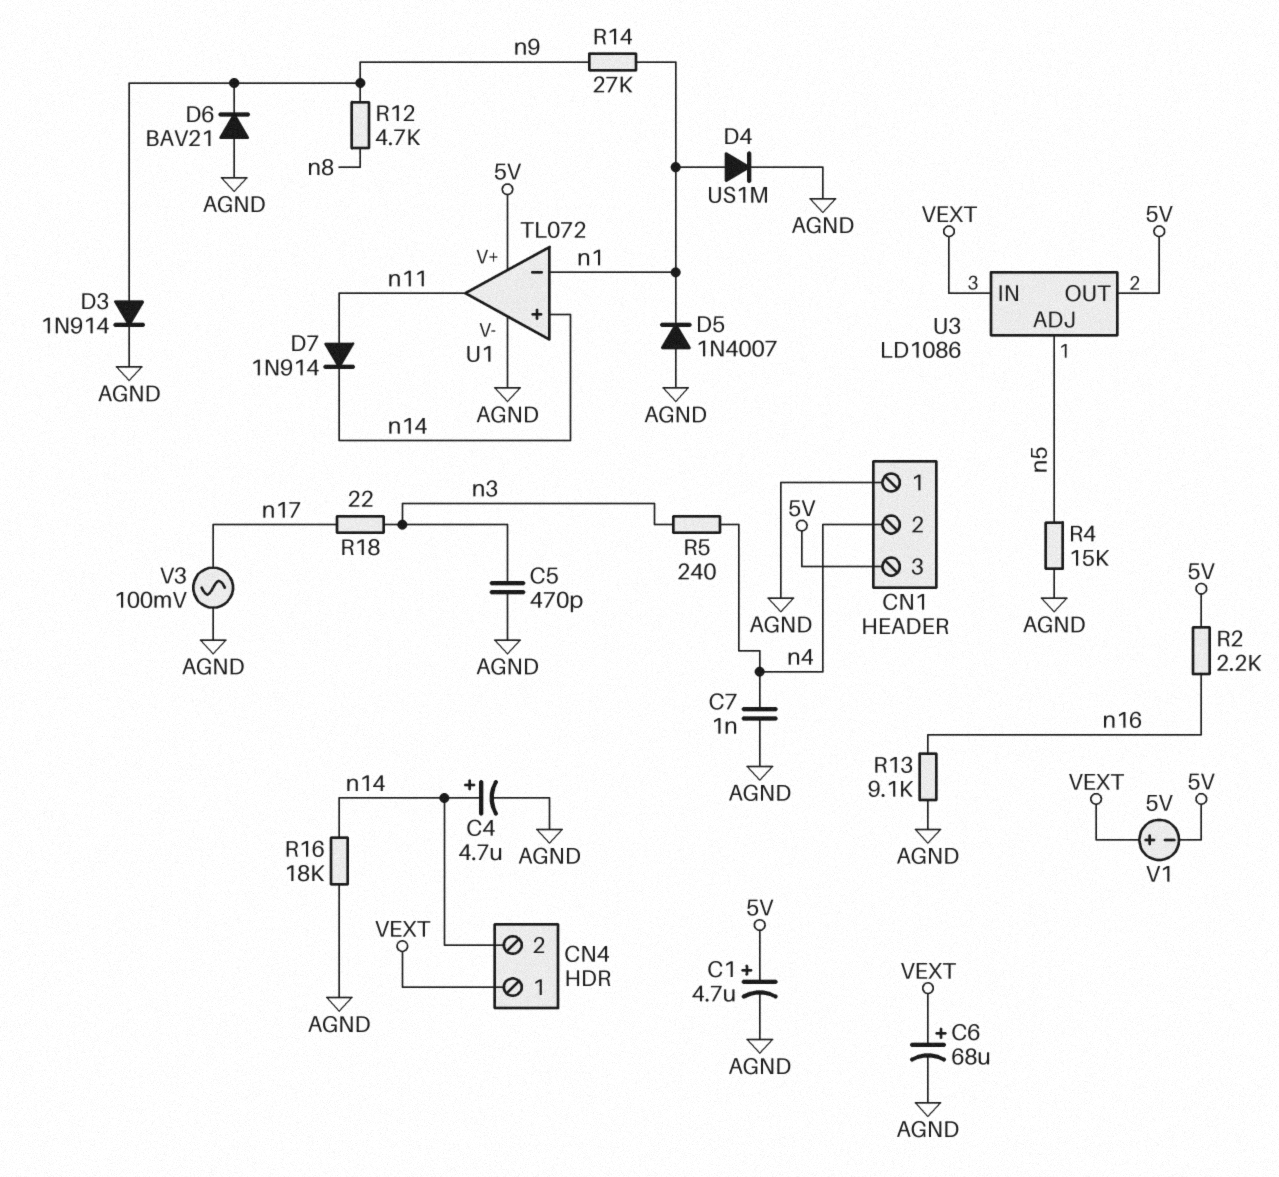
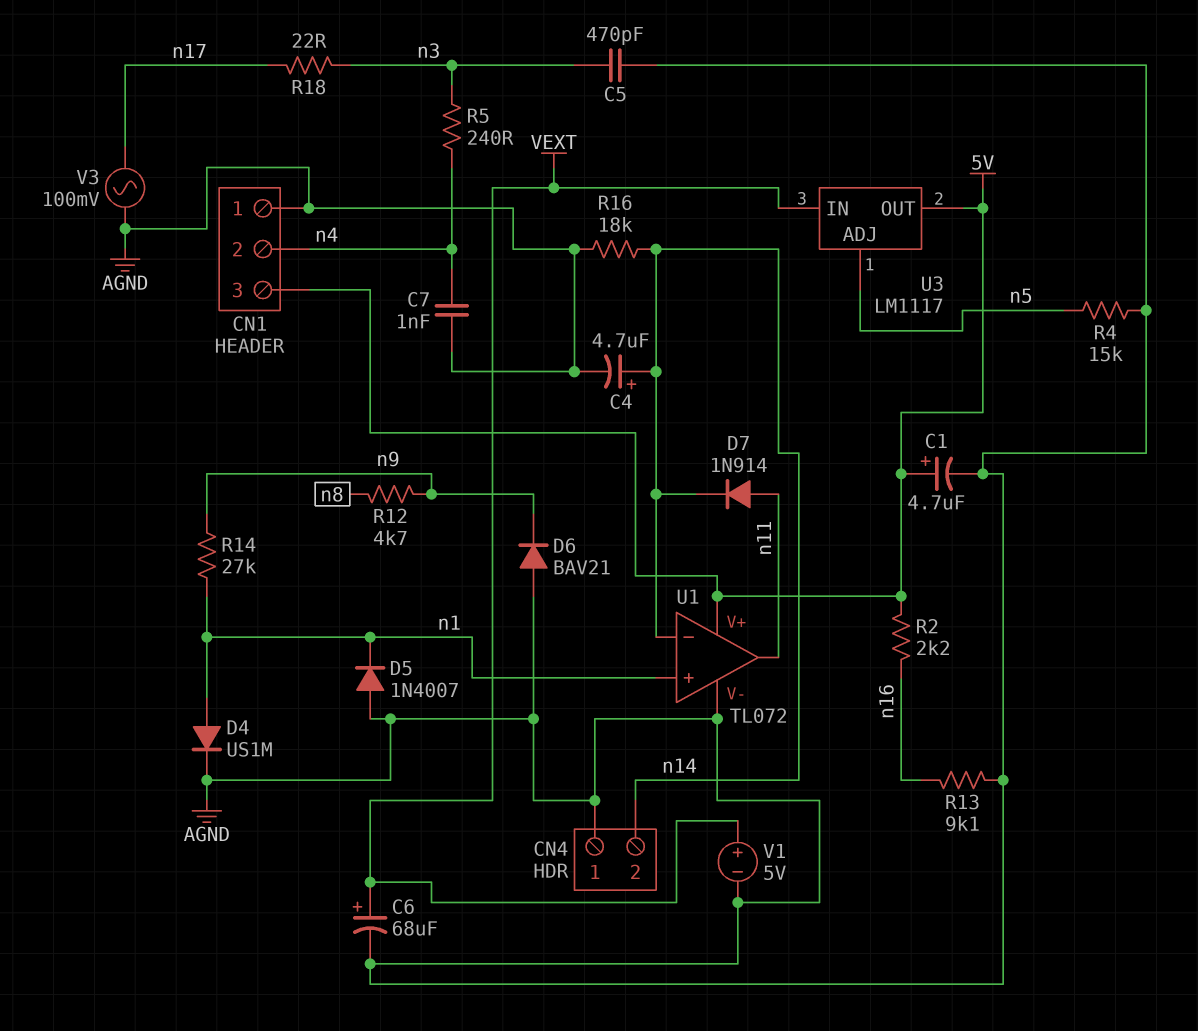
CN4 pin 1: VEXT -> AGND
D3: diode 1N914 (A n9, K AGND) -> none
U1 pin in+: n14 -> n1
U1 pin in-: n1 -> n14
U3: LD1086 -> LM1117
V1: 5V (plus VEXT, minus 5V) -> 5V (plus VEXT, minus AGND)

